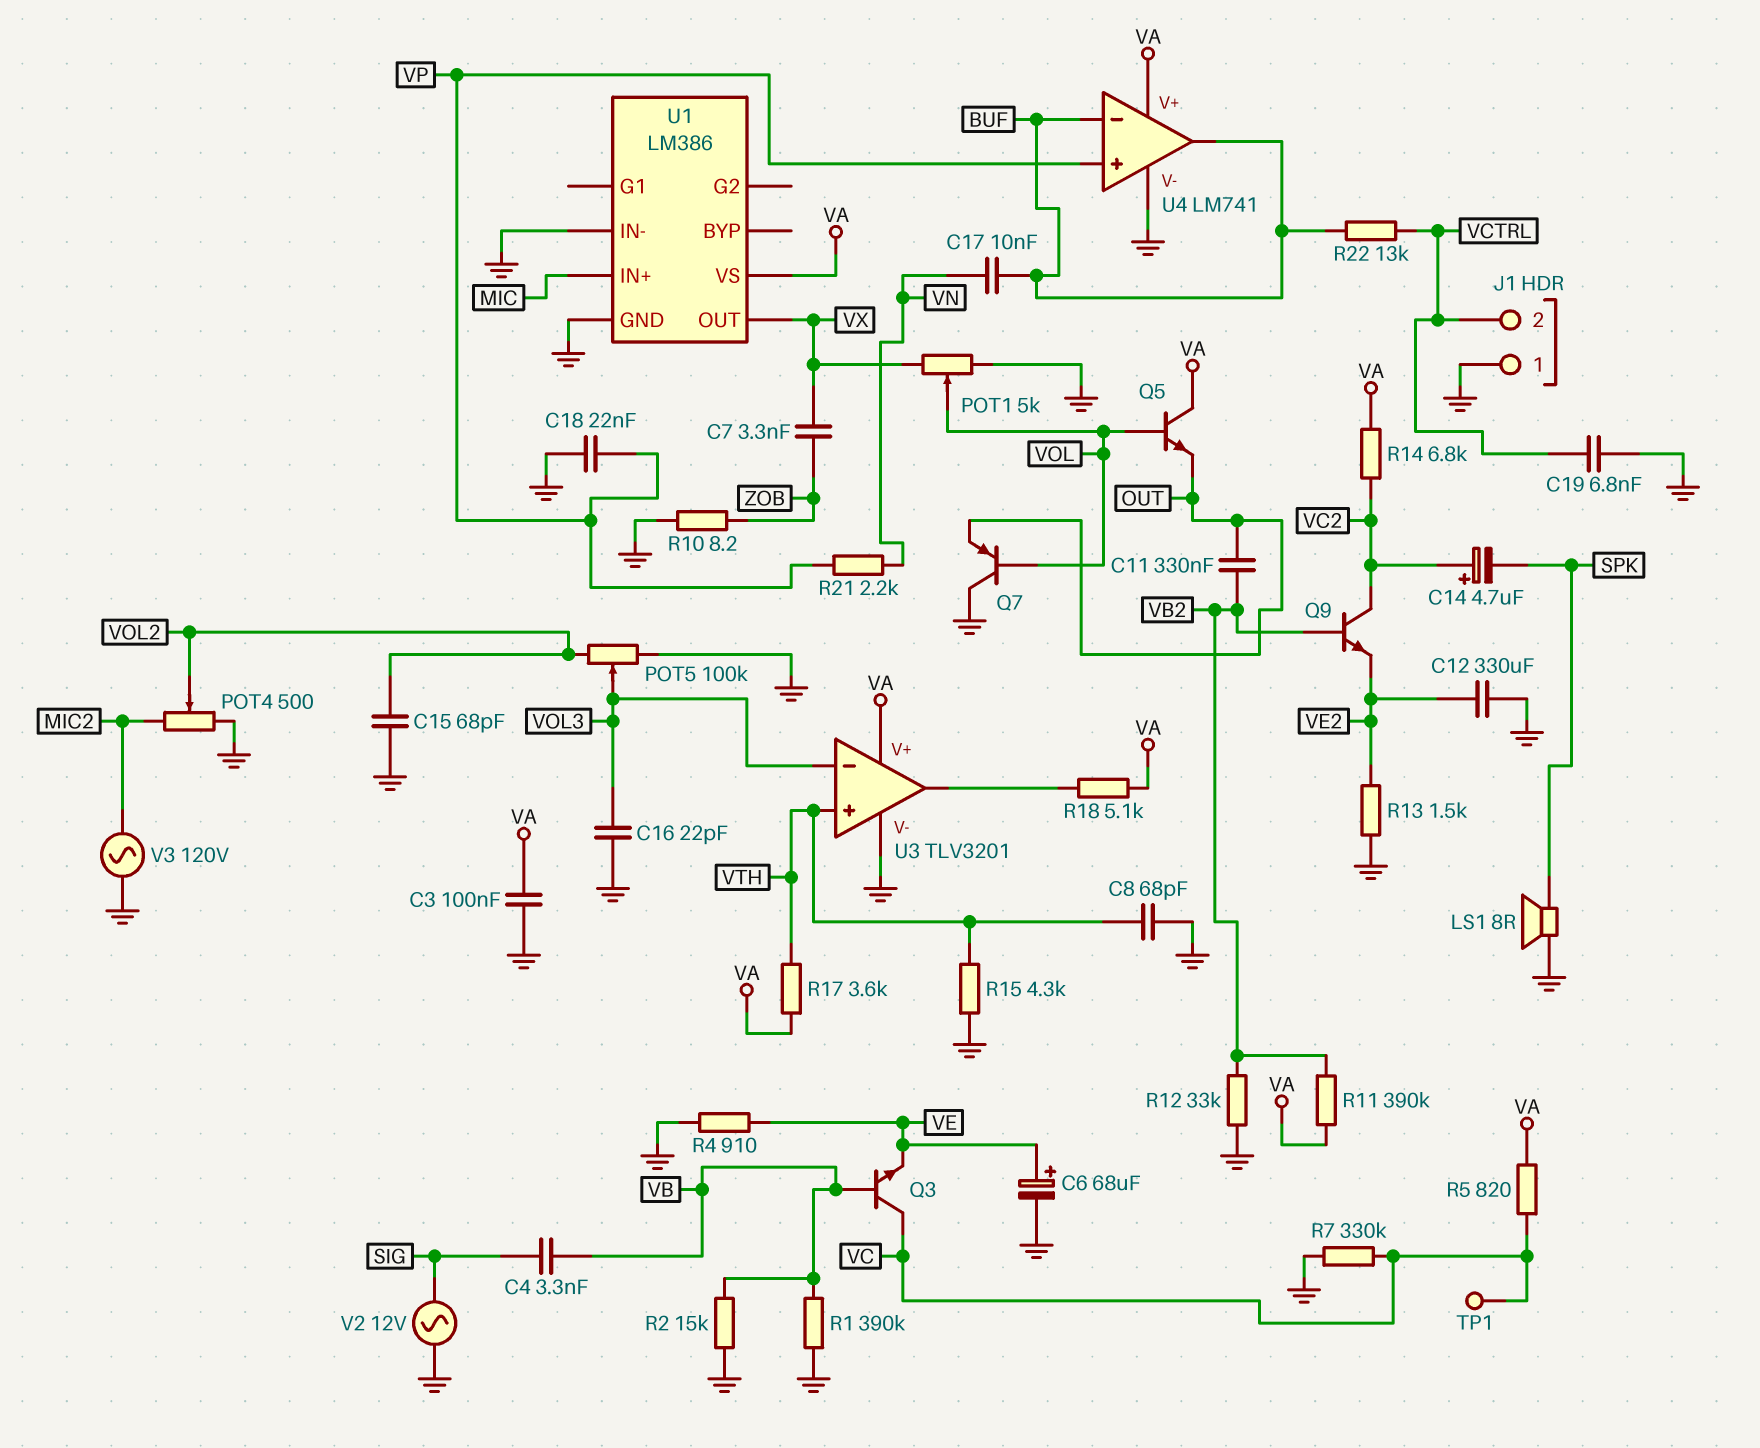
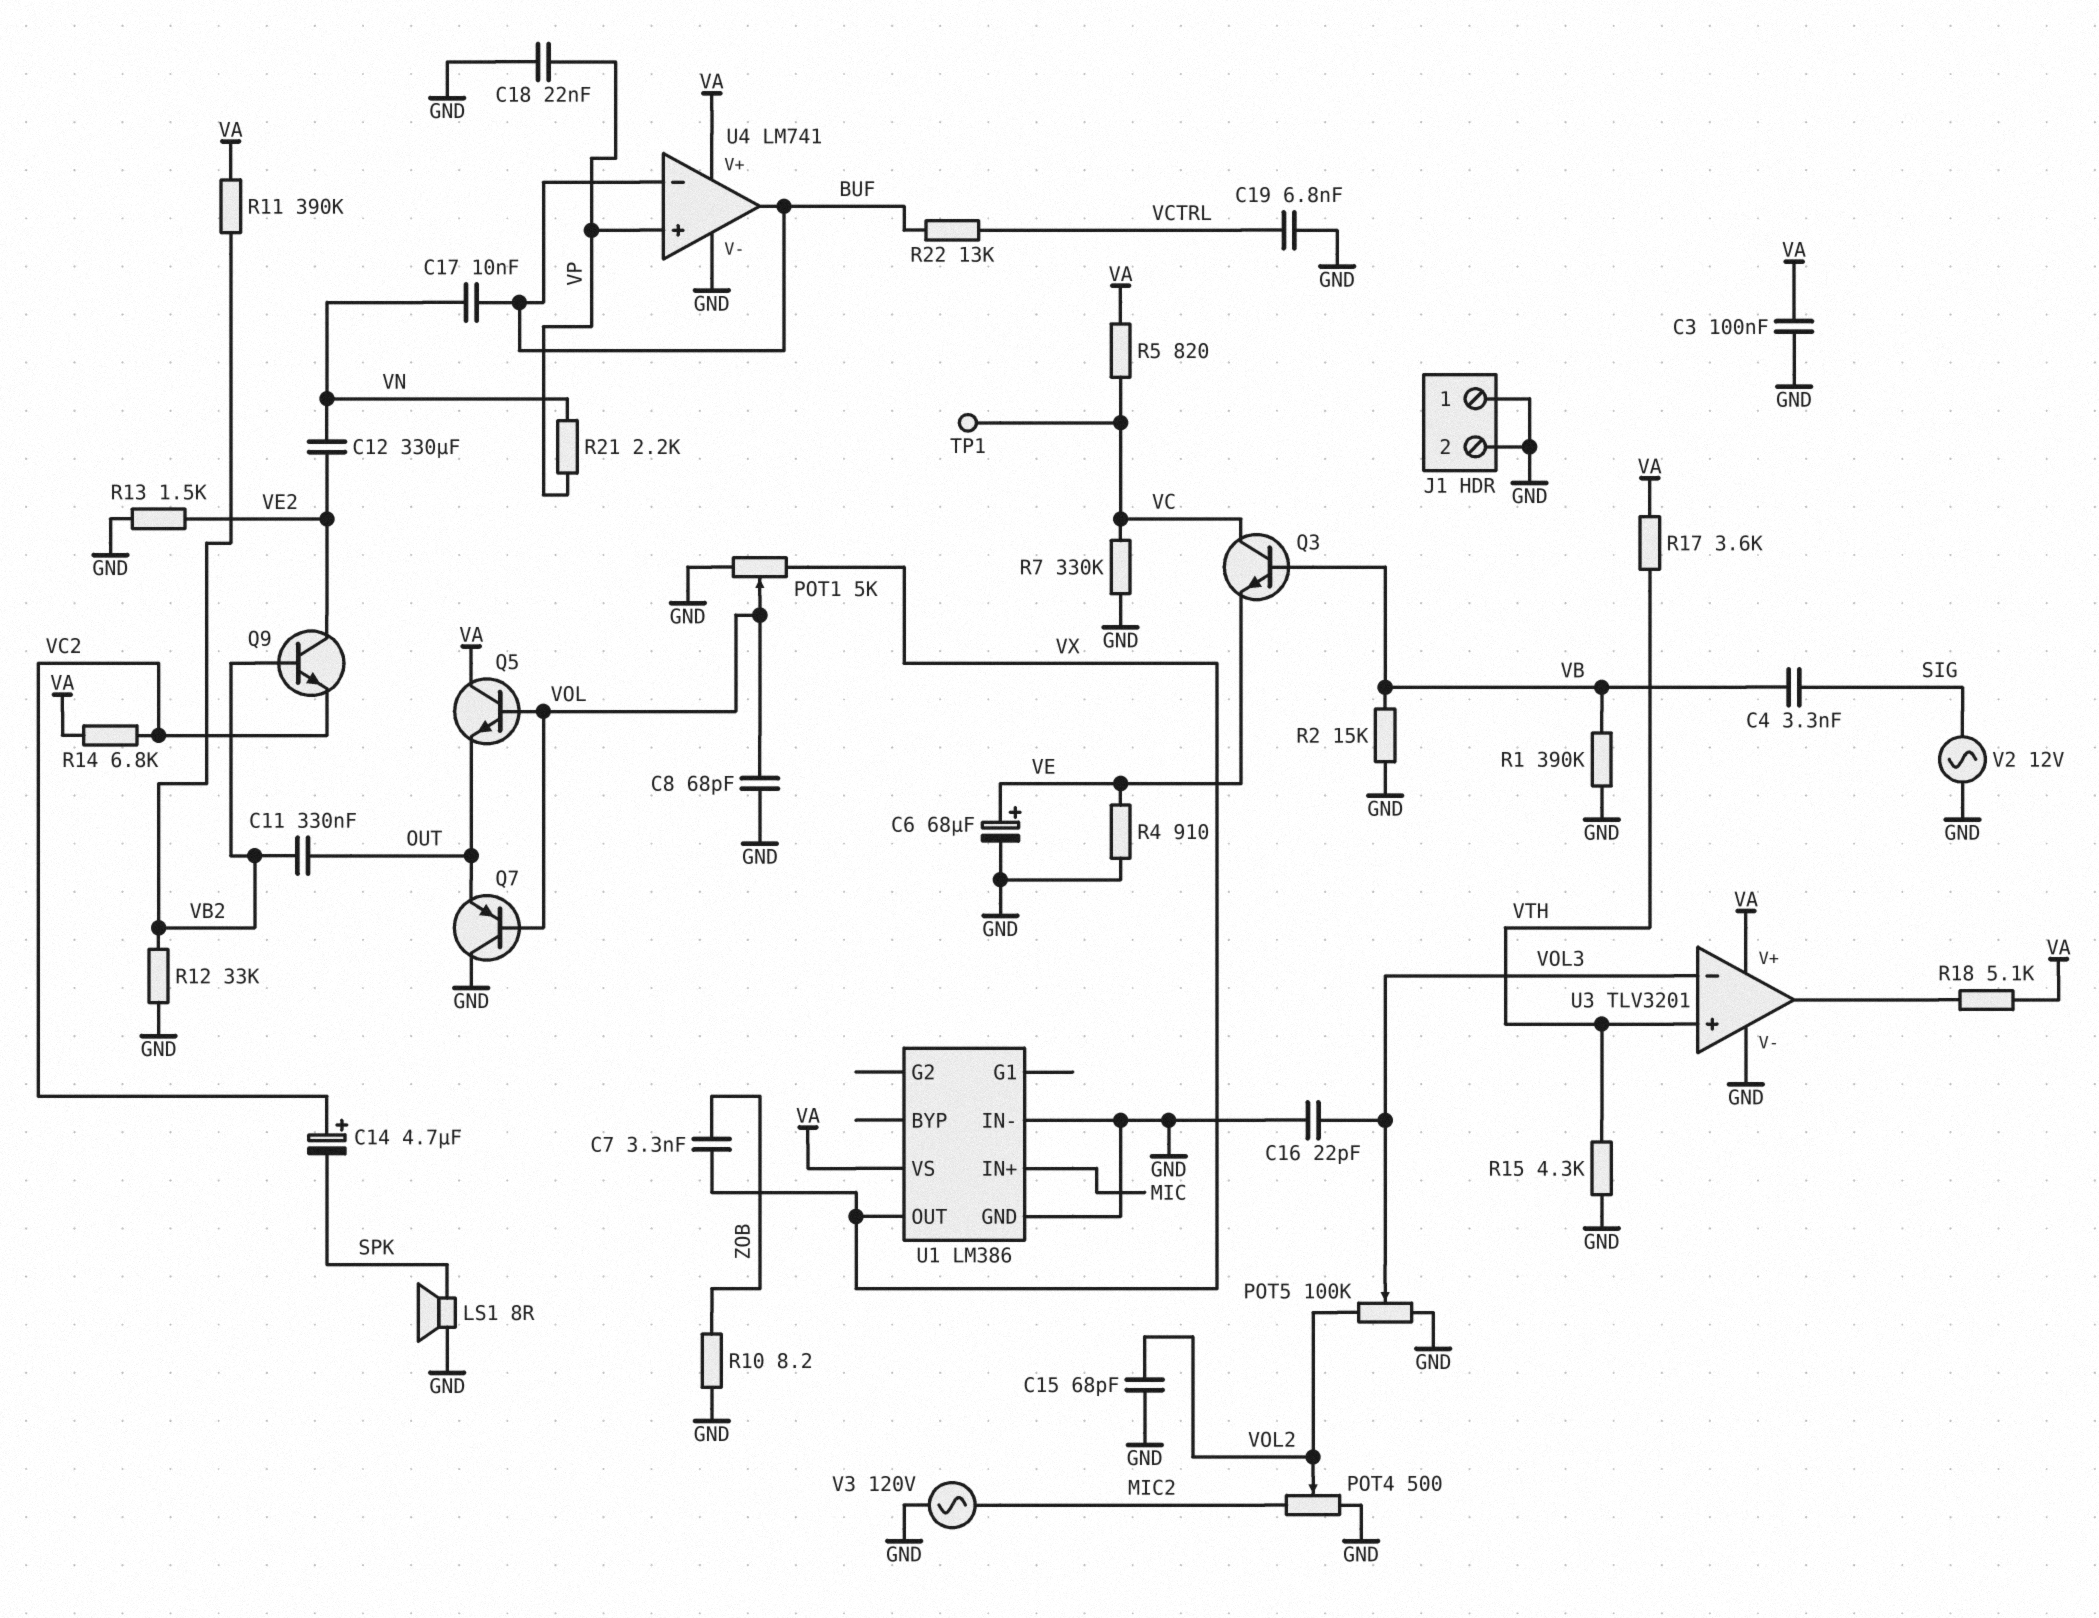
C8: 68pF (GND, VTH) -> 68pF (GND, VOL)
C12: 330uF (GND, VE2) -> 330uF (VE2, VN)
J1 pin 2: VCTRL -> GND
Q9: NPN (B VB2, C VC2, E VE2) -> NPN (B VB2, C VE2, E VC2)

